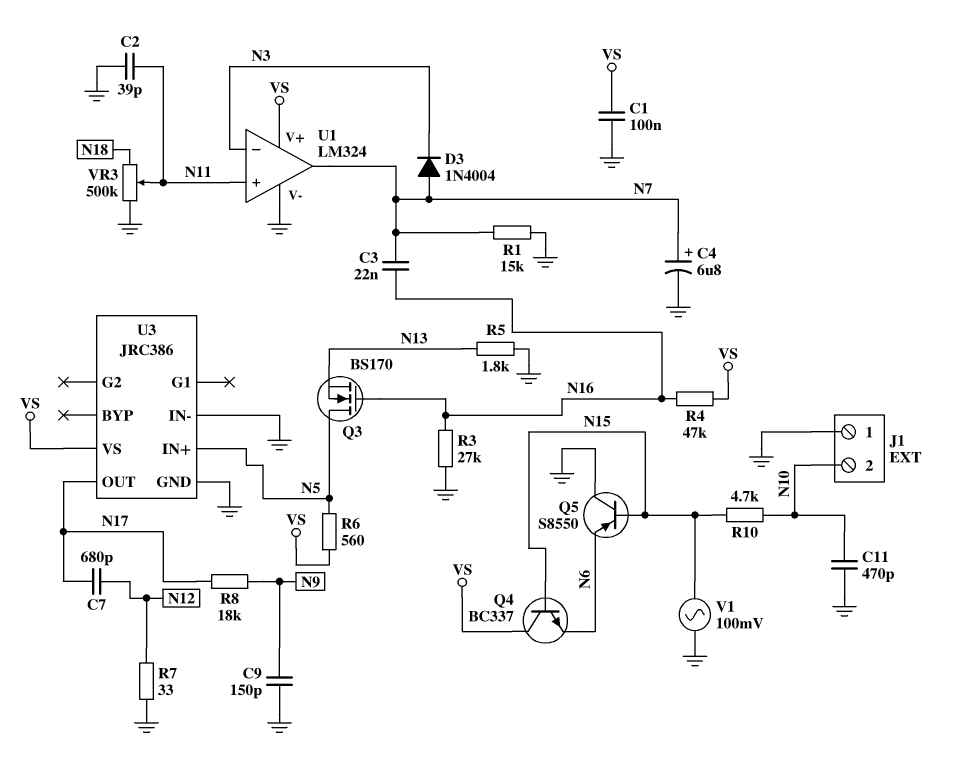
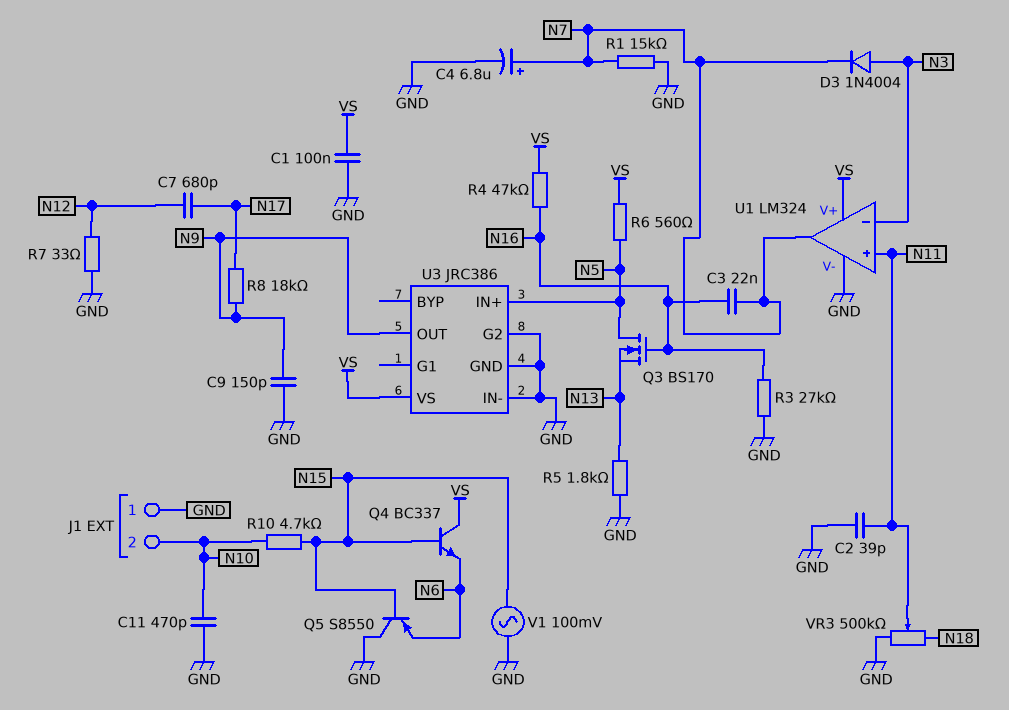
D3: diode 1N4004 (A N7, K N3) -> diode 1N4004 (A N3, K N7)
U3 pin G2: none -> GND
U3 pin OUT: N17 -> N9

